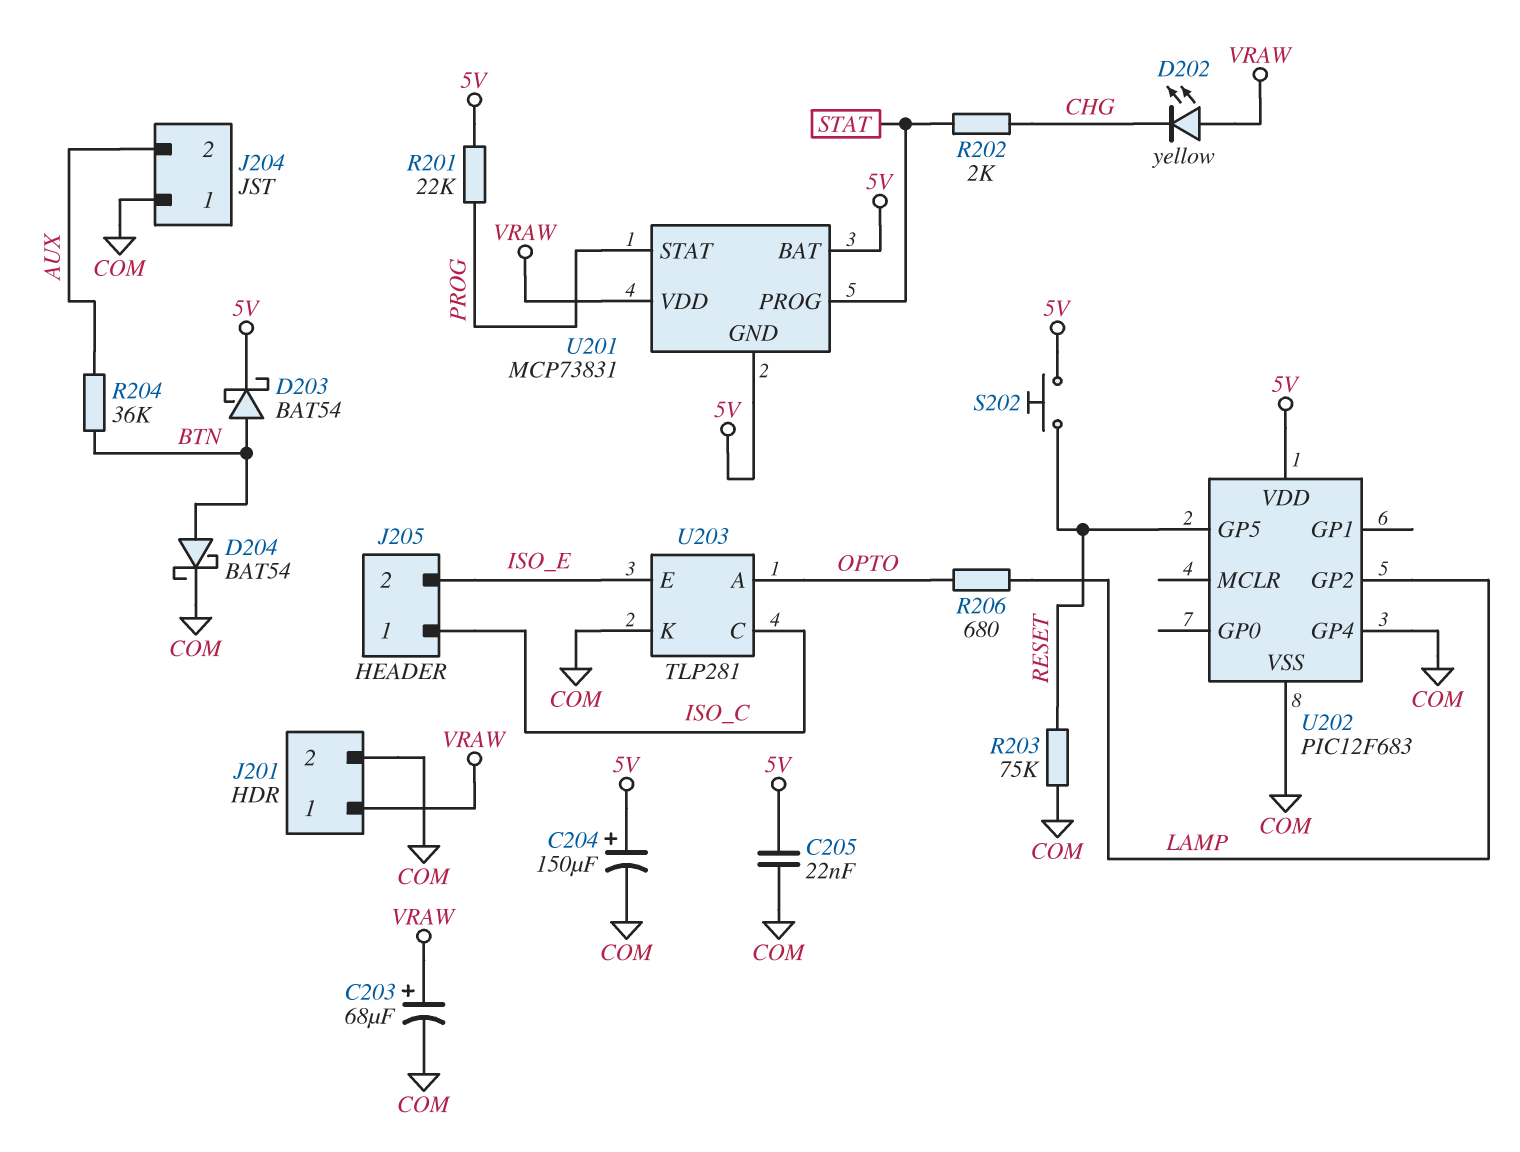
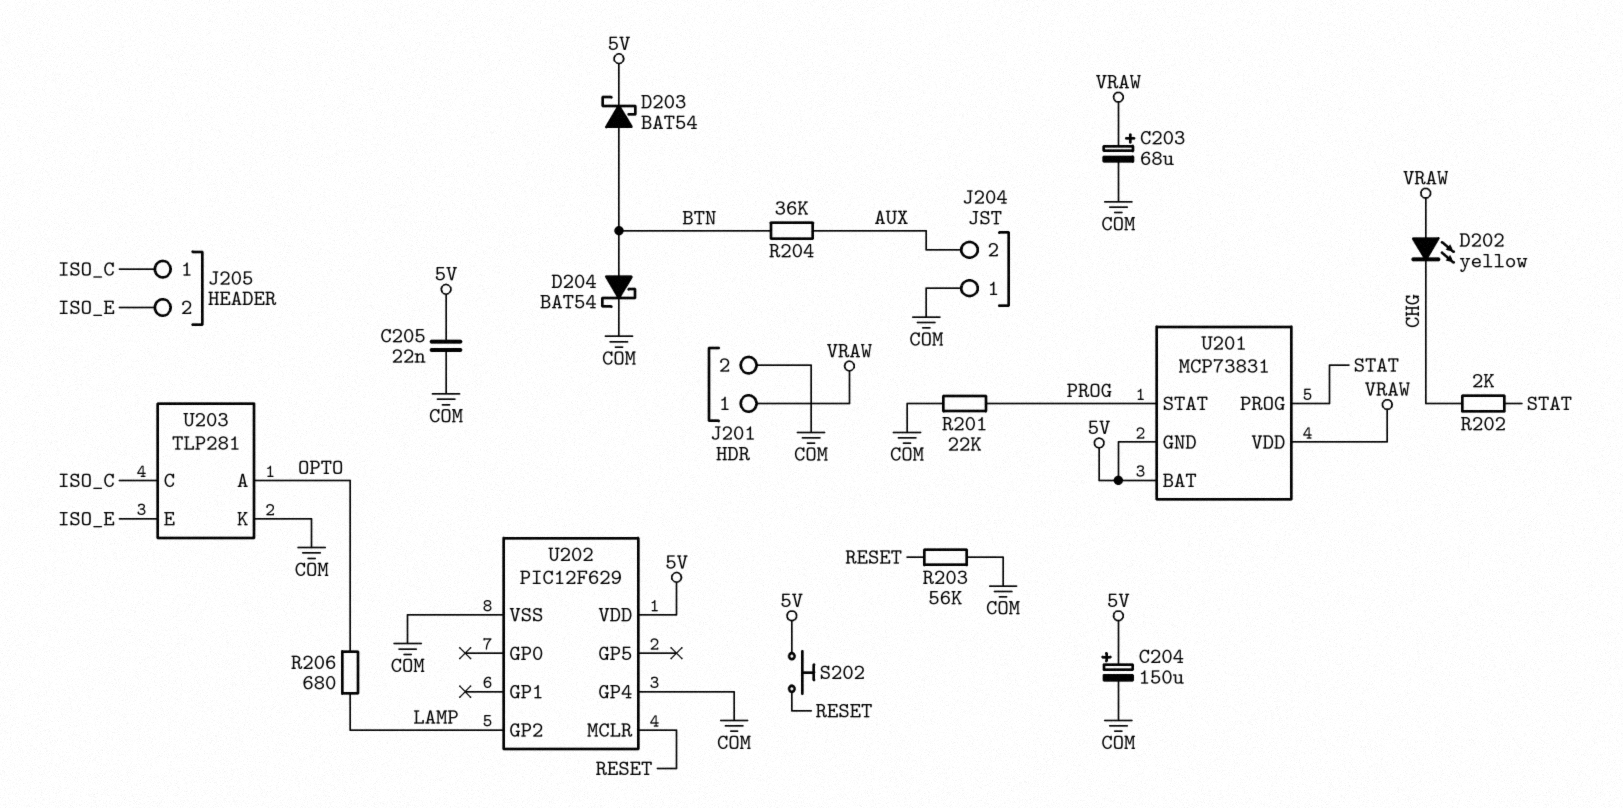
R201: 22k (5V, PROG) -> 22k (COM, PROG)
R203: 75k (COM, RESET) -> 56k (COM, RESET)
U202: PIC12F683 -> PIC12F629
U202 pin GP5: RESET -> none
U202 pin MCLR: none -> RESET

